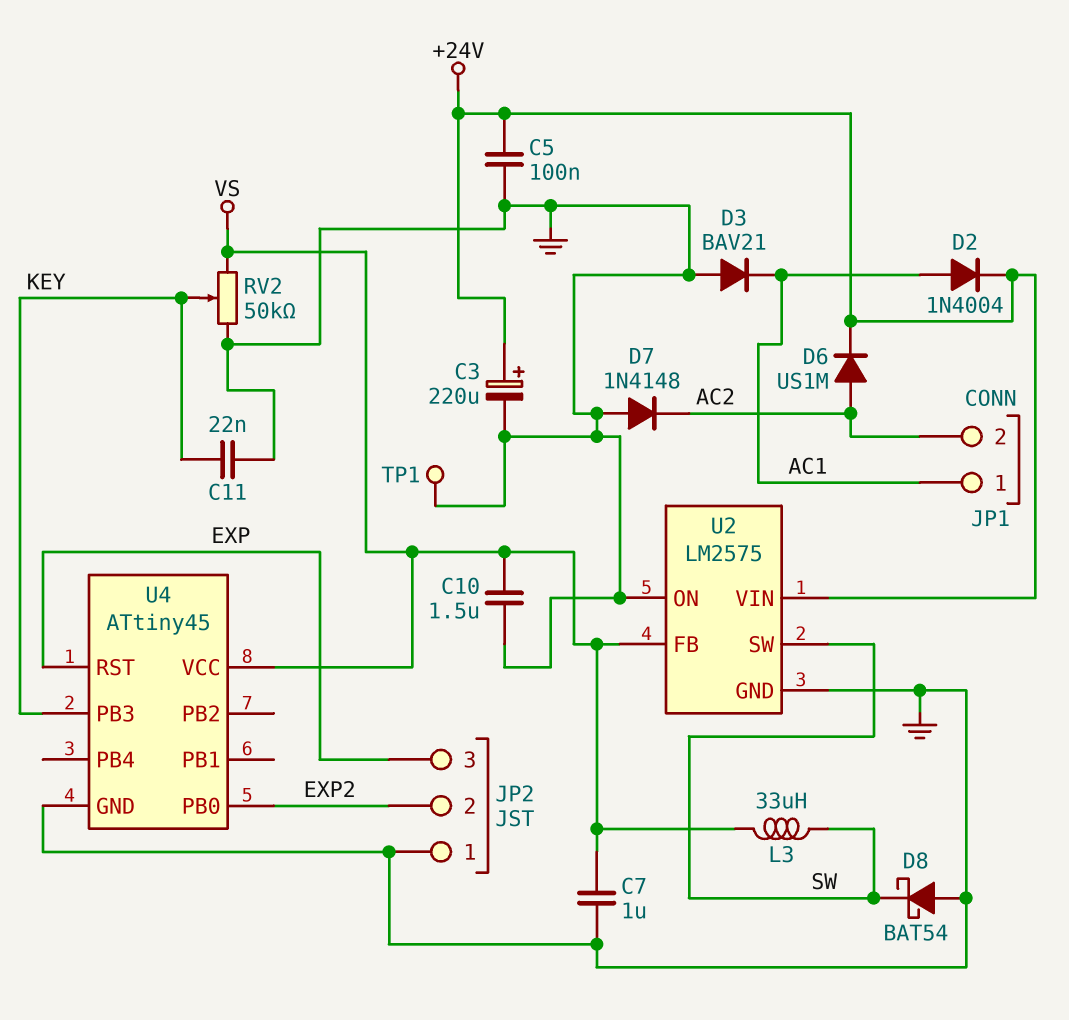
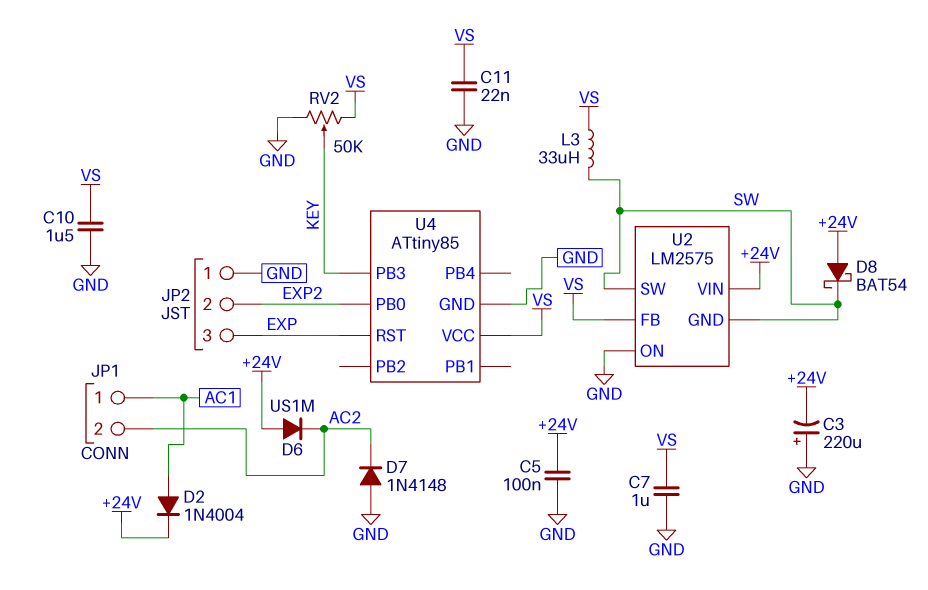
C3: 220uF (plus +24V, minus GND) -> 220uF (plus GND, minus +24V)
C11: 22nF (GND, KEY) -> 22nF (GND, VS)
D3: diode BAV21 (A GND, K AC1) -> none
D6: diode US1M (A AC2, K +24V) -> diode US1M (A +24V, K AC2)
D8: schottky BAT54 (A GND, K SW) -> schottky BAT54 (A +24V, K SW)
TP1: test point (GND) -> none
U2 pin GND: GND -> SW
U4: ATtiny45 -> ATtiny85

